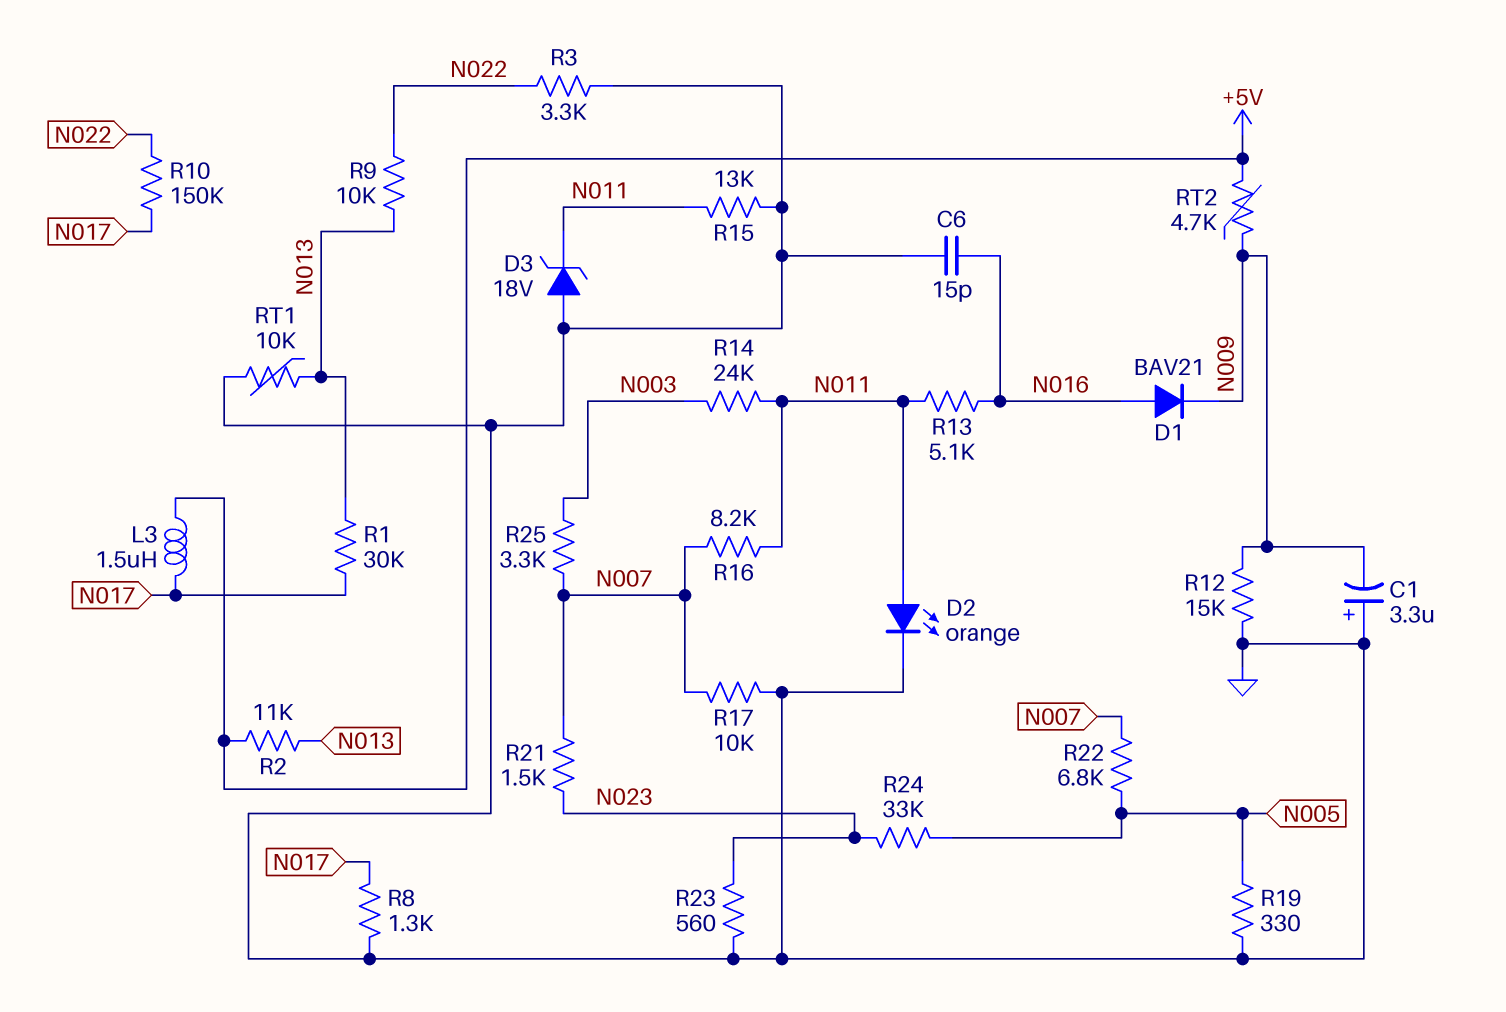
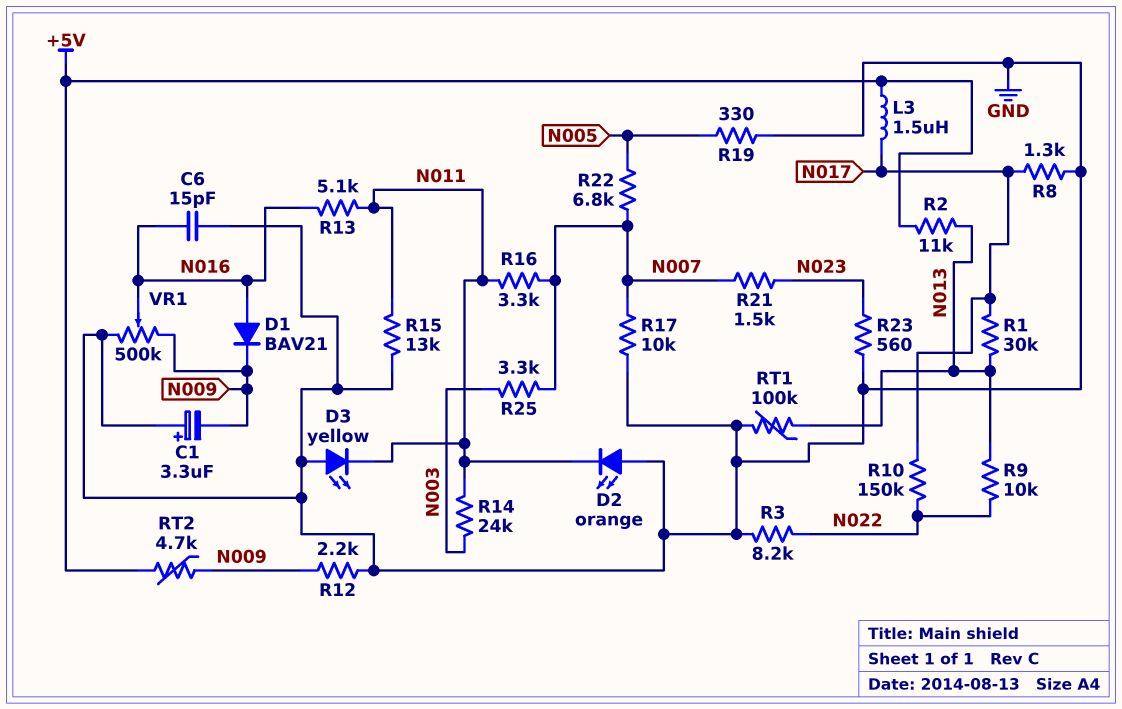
D2: LED orange (A N011, K GND) -> LED orange (A GND, K N011)
D3: zener 18V (A GND, K N011) -> LED yellow (A GND, K N011)
R3: 3.3k (GND, N022) -> 8.2k (GND, N022)
R12: 15k (GND, N009) -> 2.2k (GND, N009)
R16: 8.2k (N007, N011) -> 3.3k (N007, N011)
R24: 33k (N005, N023) -> none
RT1: 10k (GND, N013) -> 100k (GND, N013)
VR1: none -> 500k (GND, N009, wiper N016)

